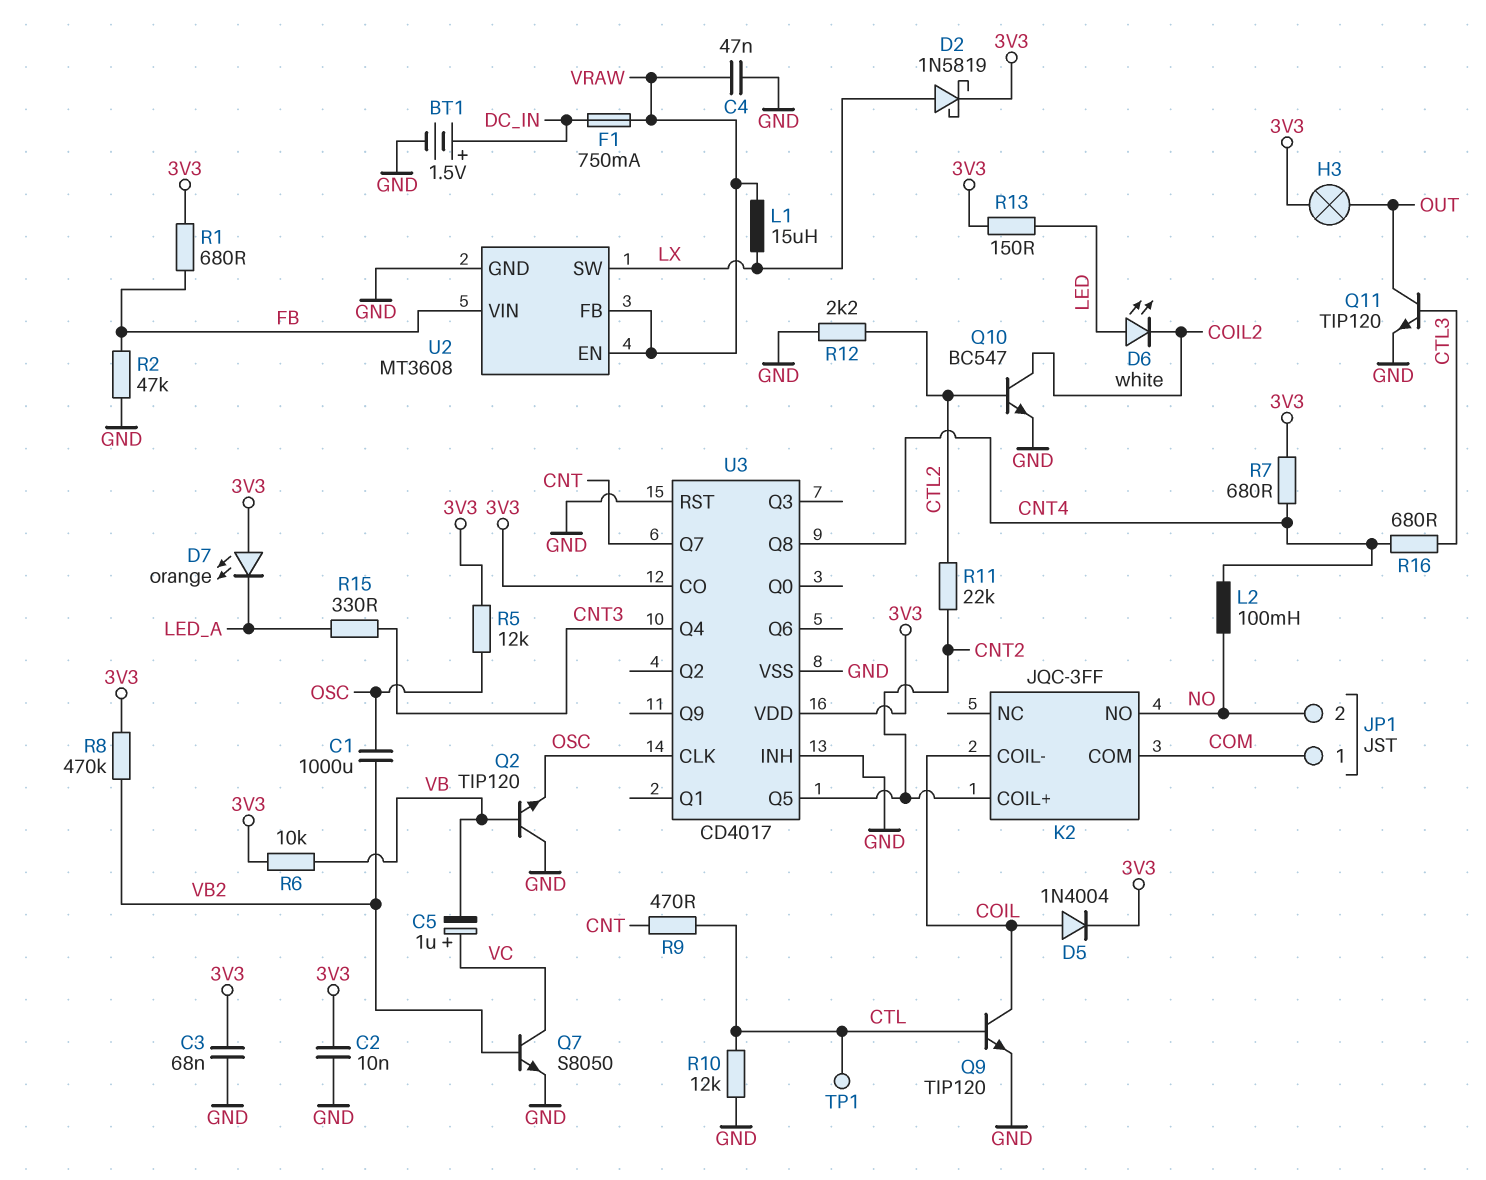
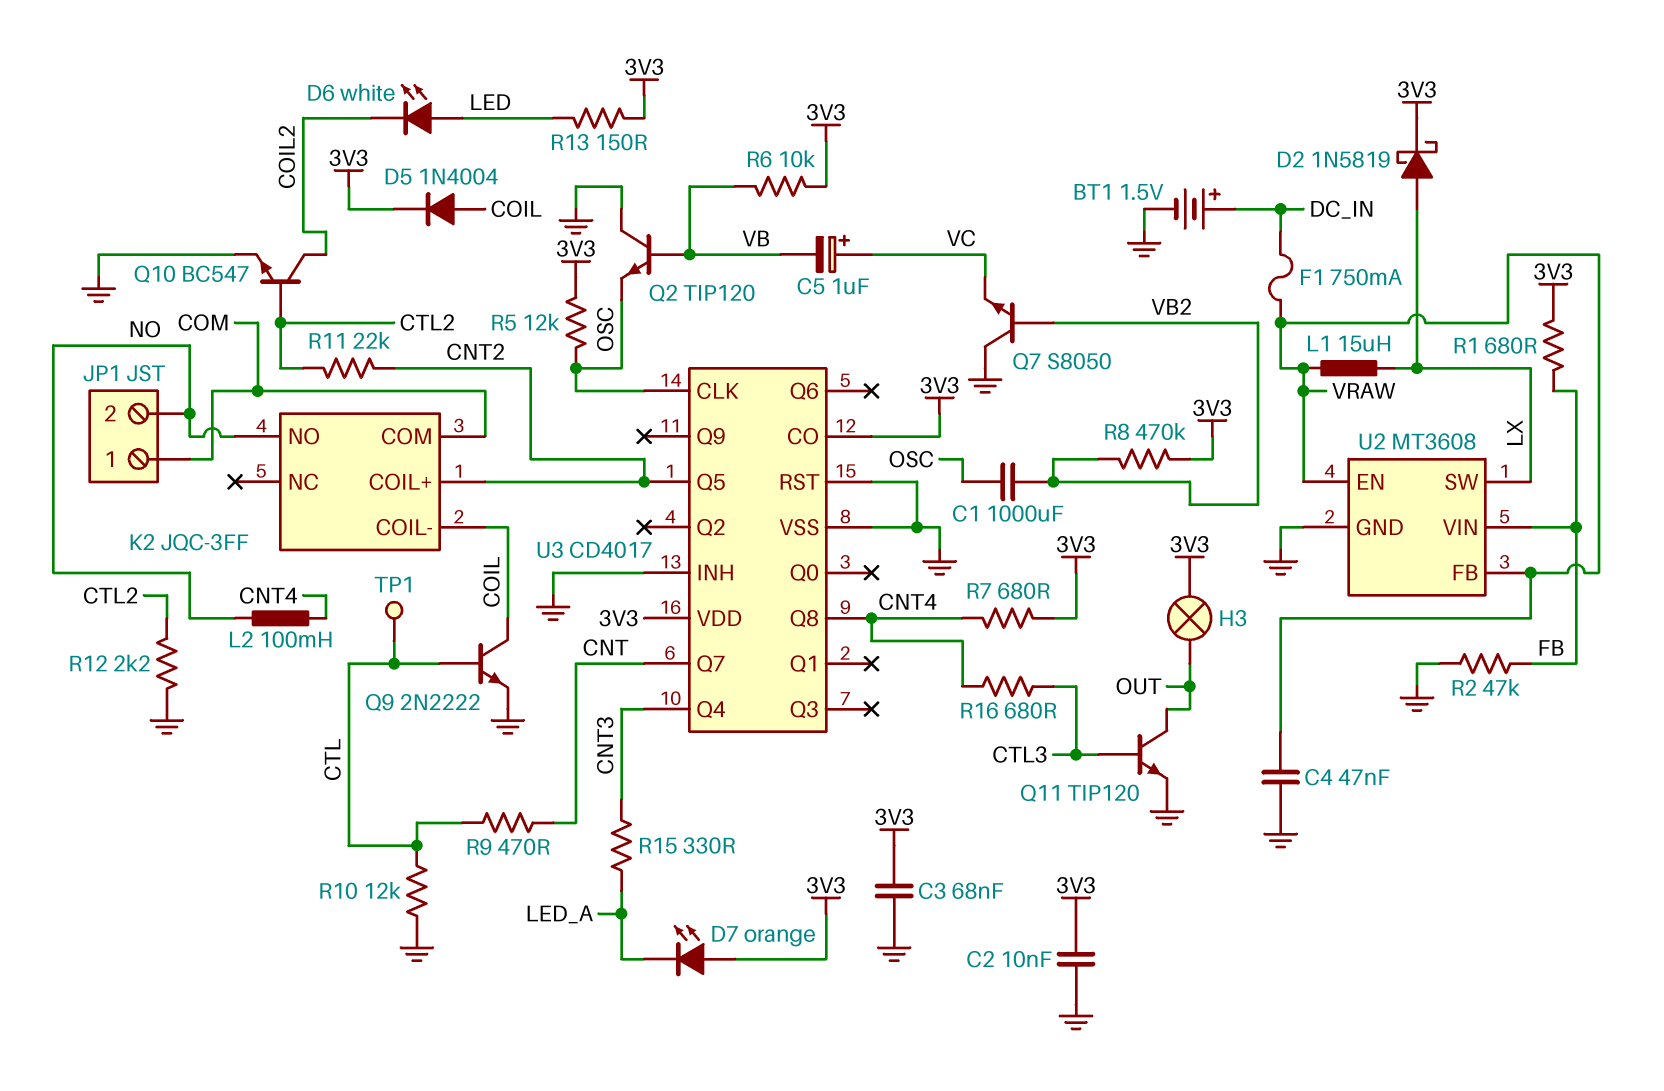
Q7: NPN S8050 (B VB2, C VC, E GND) -> NPN S8050 (B VB2, C GND, E VC)
Q9: NPN TIP120 (B CTL, C COIL, E GND) -> NPN 2N2222 (B CTL, C COIL, E GND)

